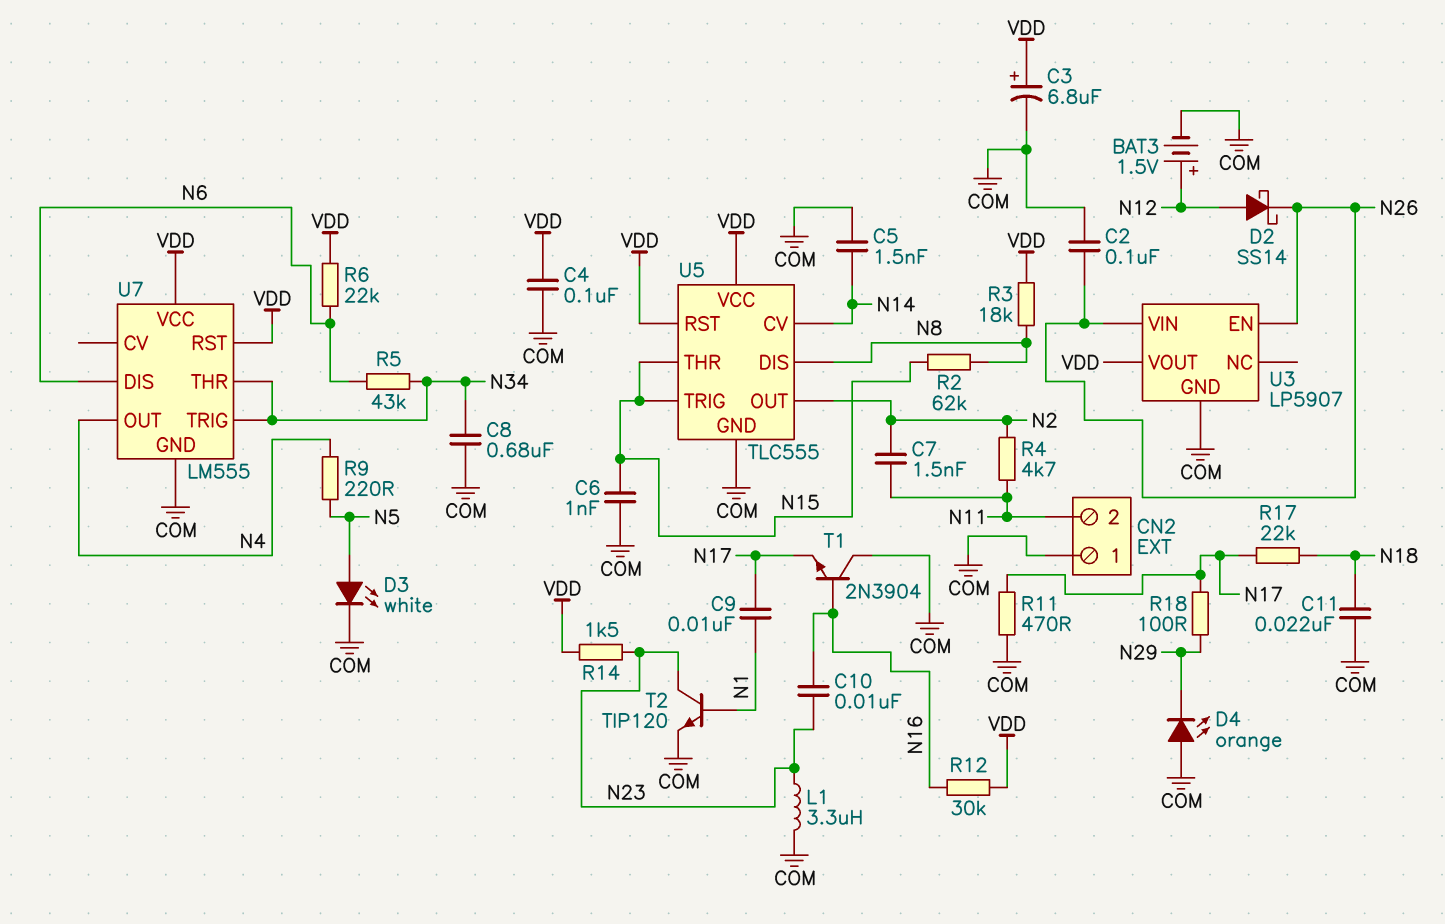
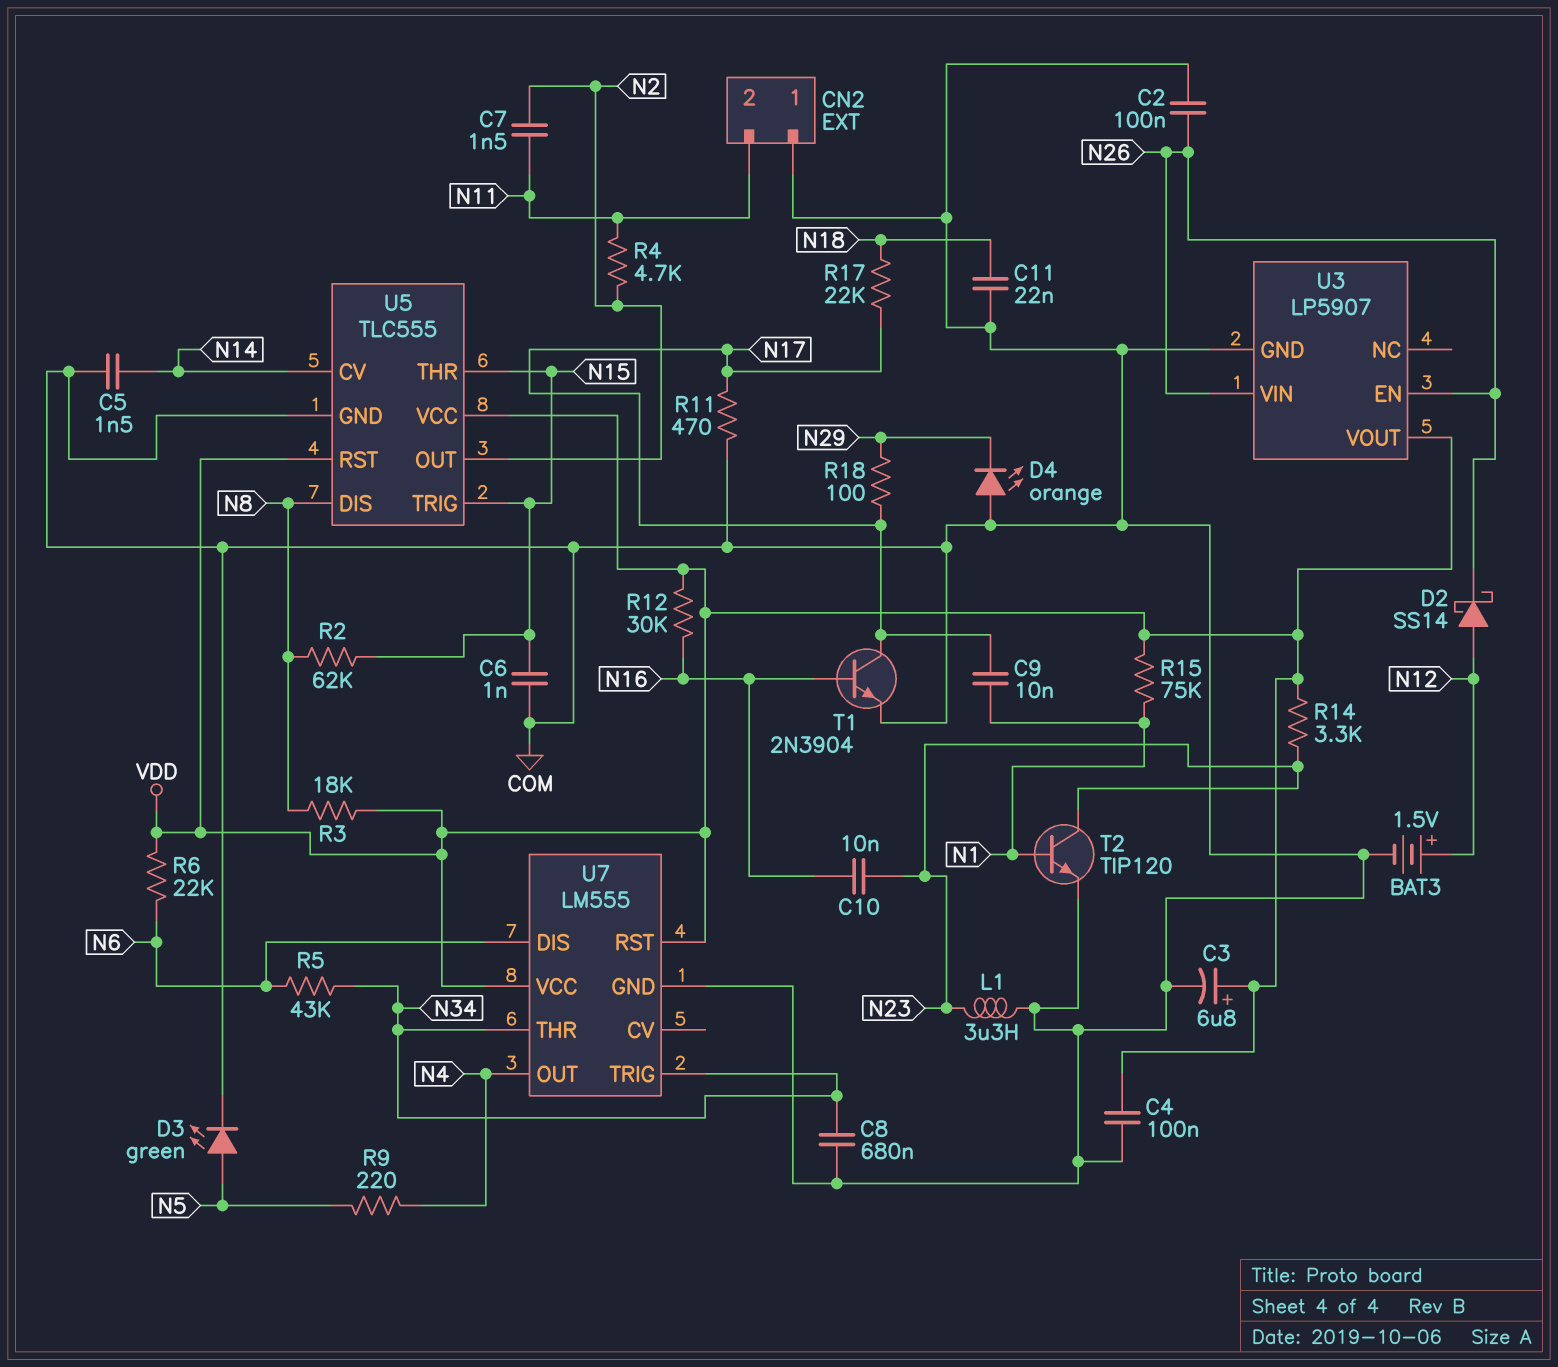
D3: LED white (A N5, K COM) -> LED green (A N5, K COM)
R14: 1.5k (N23, VDD) -> 3.3k (N23, VDD)
R15: none -> 75k (N1, VDD)
T1: NPN 2N3904 (B N16, C COM, E N17) -> NPN 2N3904 (B N16, C N17, E COM)

